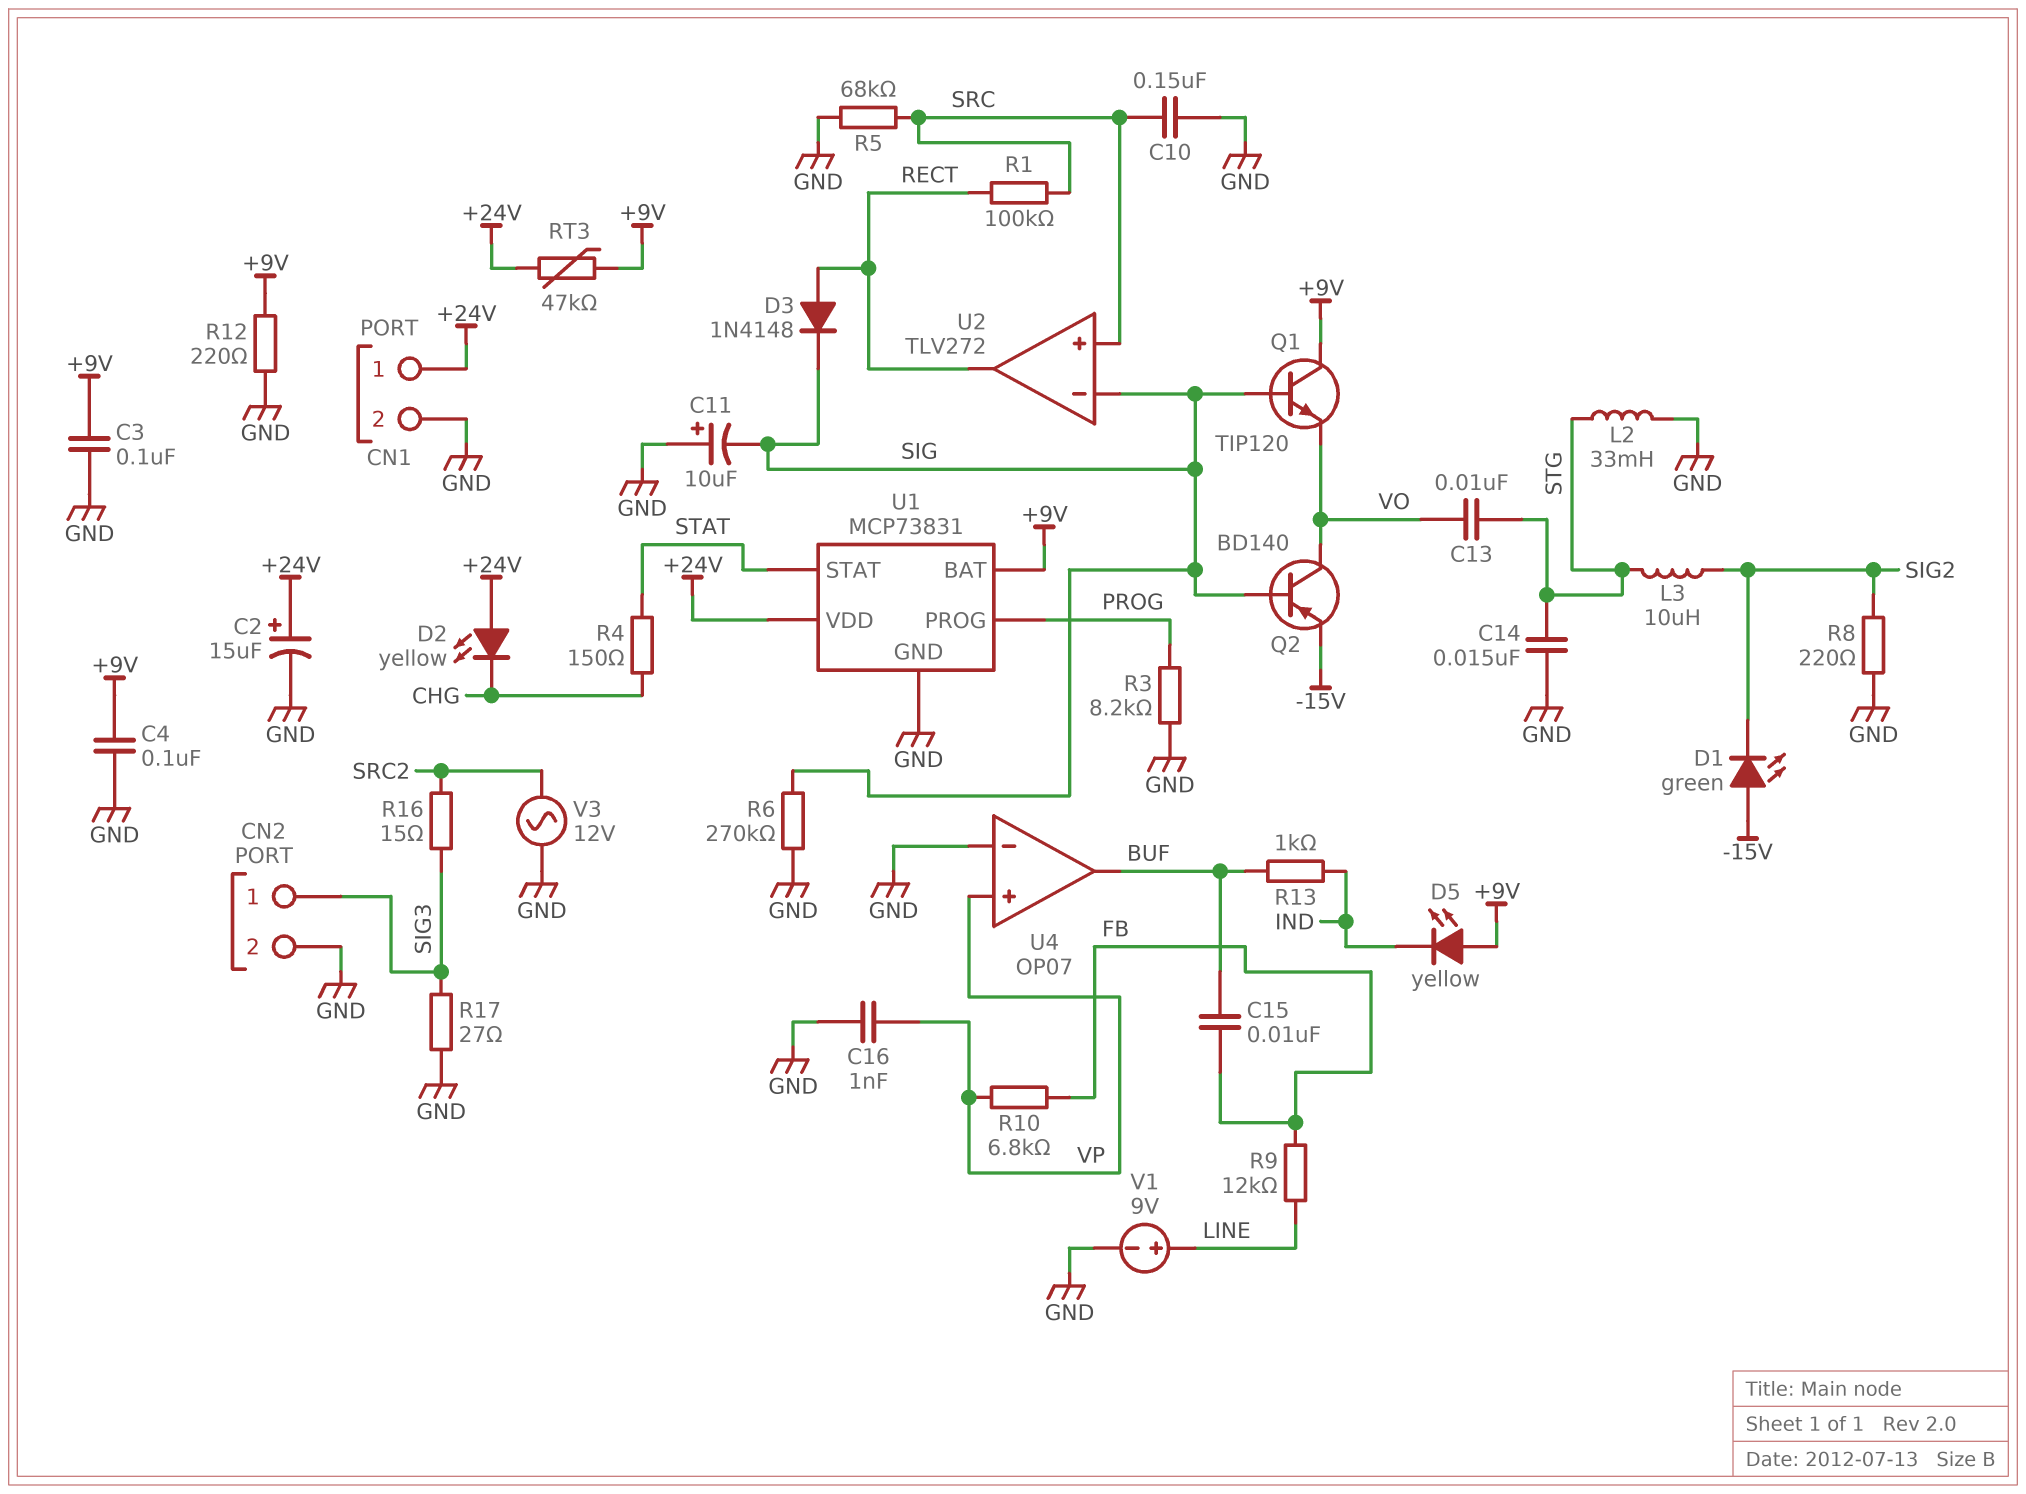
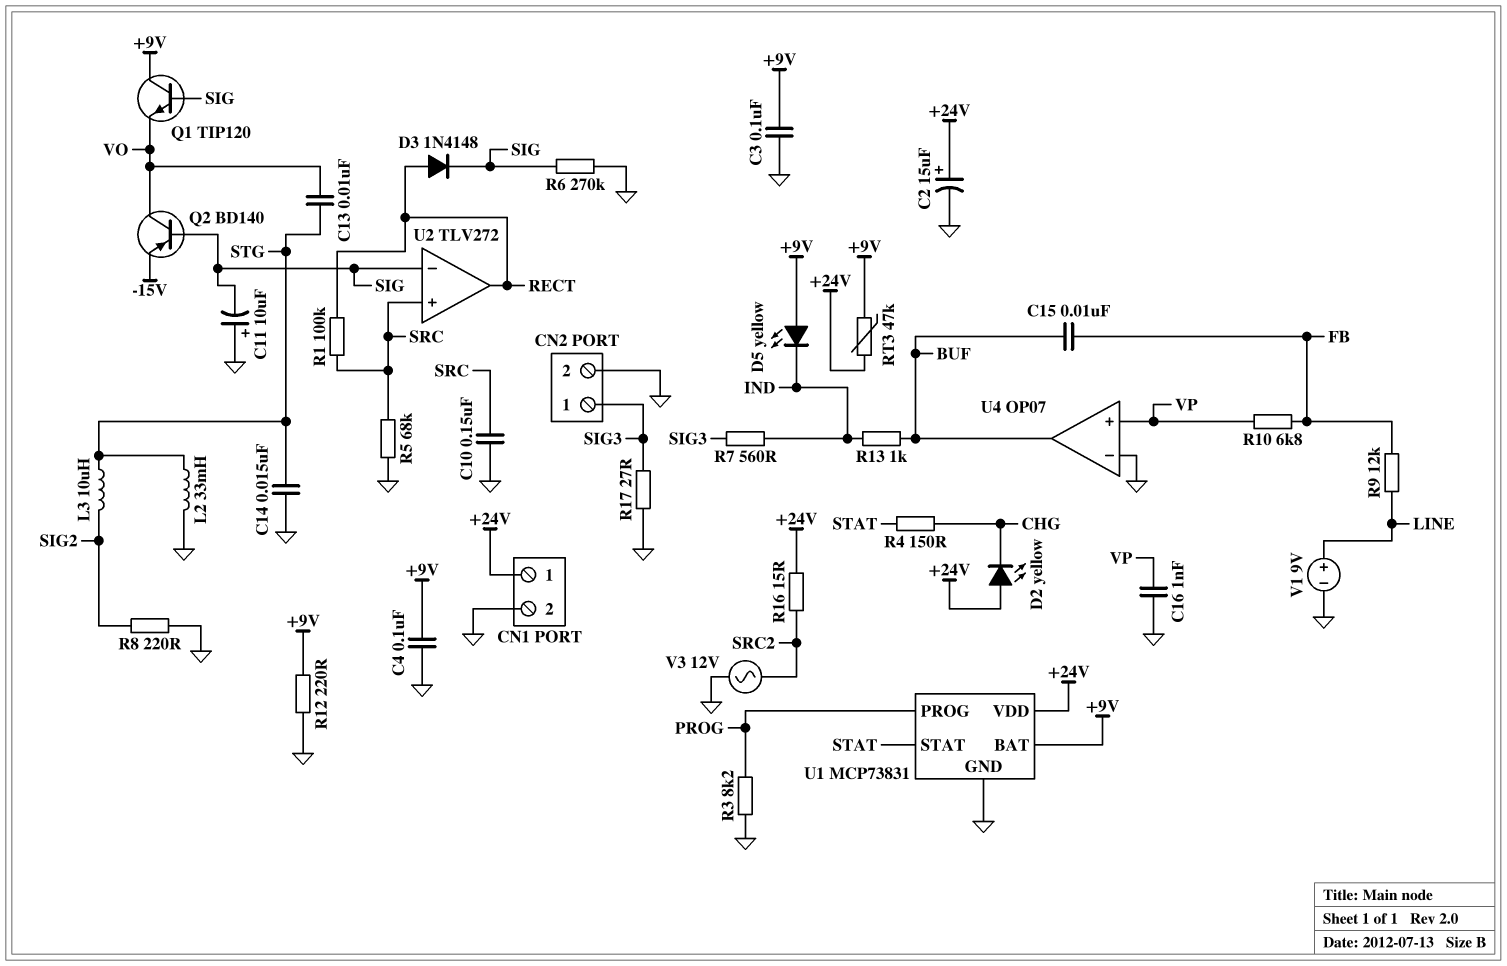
D1: LED green (A -15V, K SIG2) -> none
R7: none -> 560 (IND, SIG3)
R16: 15 (SIG3, SRC2) -> 15 (+24V, SRC2)

